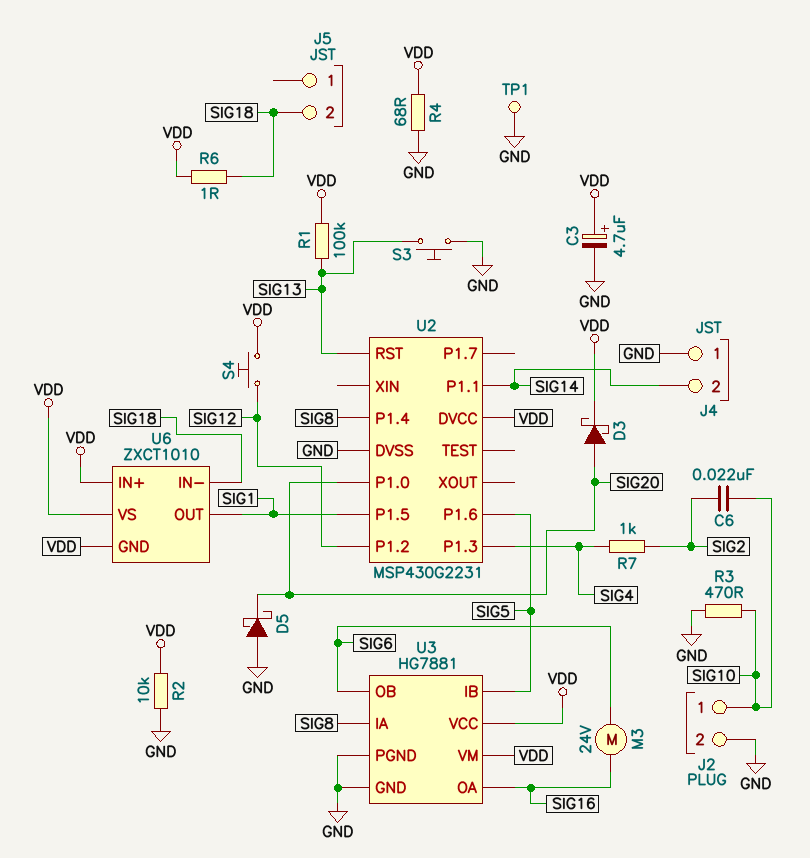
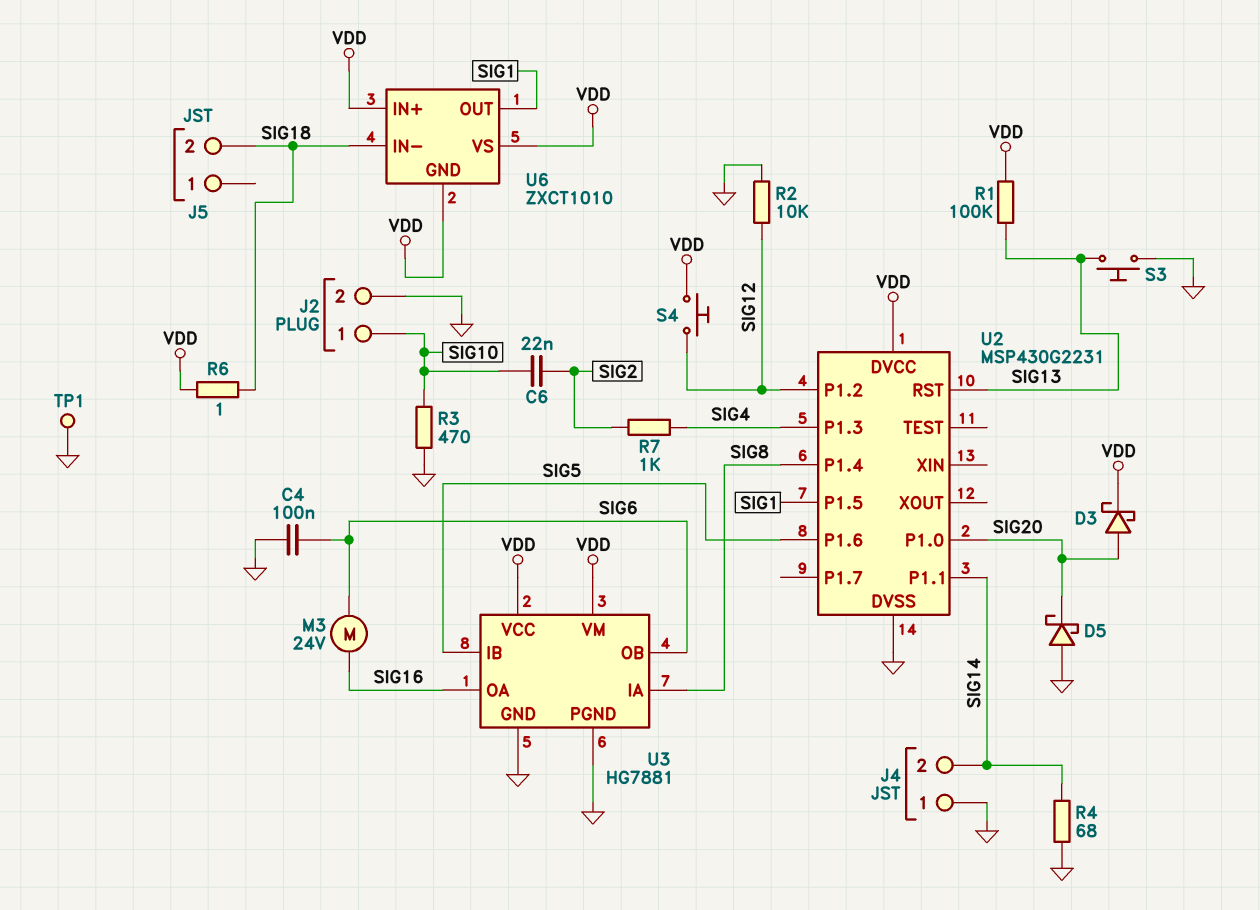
C3: 4.7uF (plus VDD, minus GND) -> none
C4: none -> 100nF (GND, SIG6)
R2: 10k (GND, VDD) -> 10k (GND, SIG12)
R4: 68 (GND, VDD) -> 68 (GND, SIG14)

